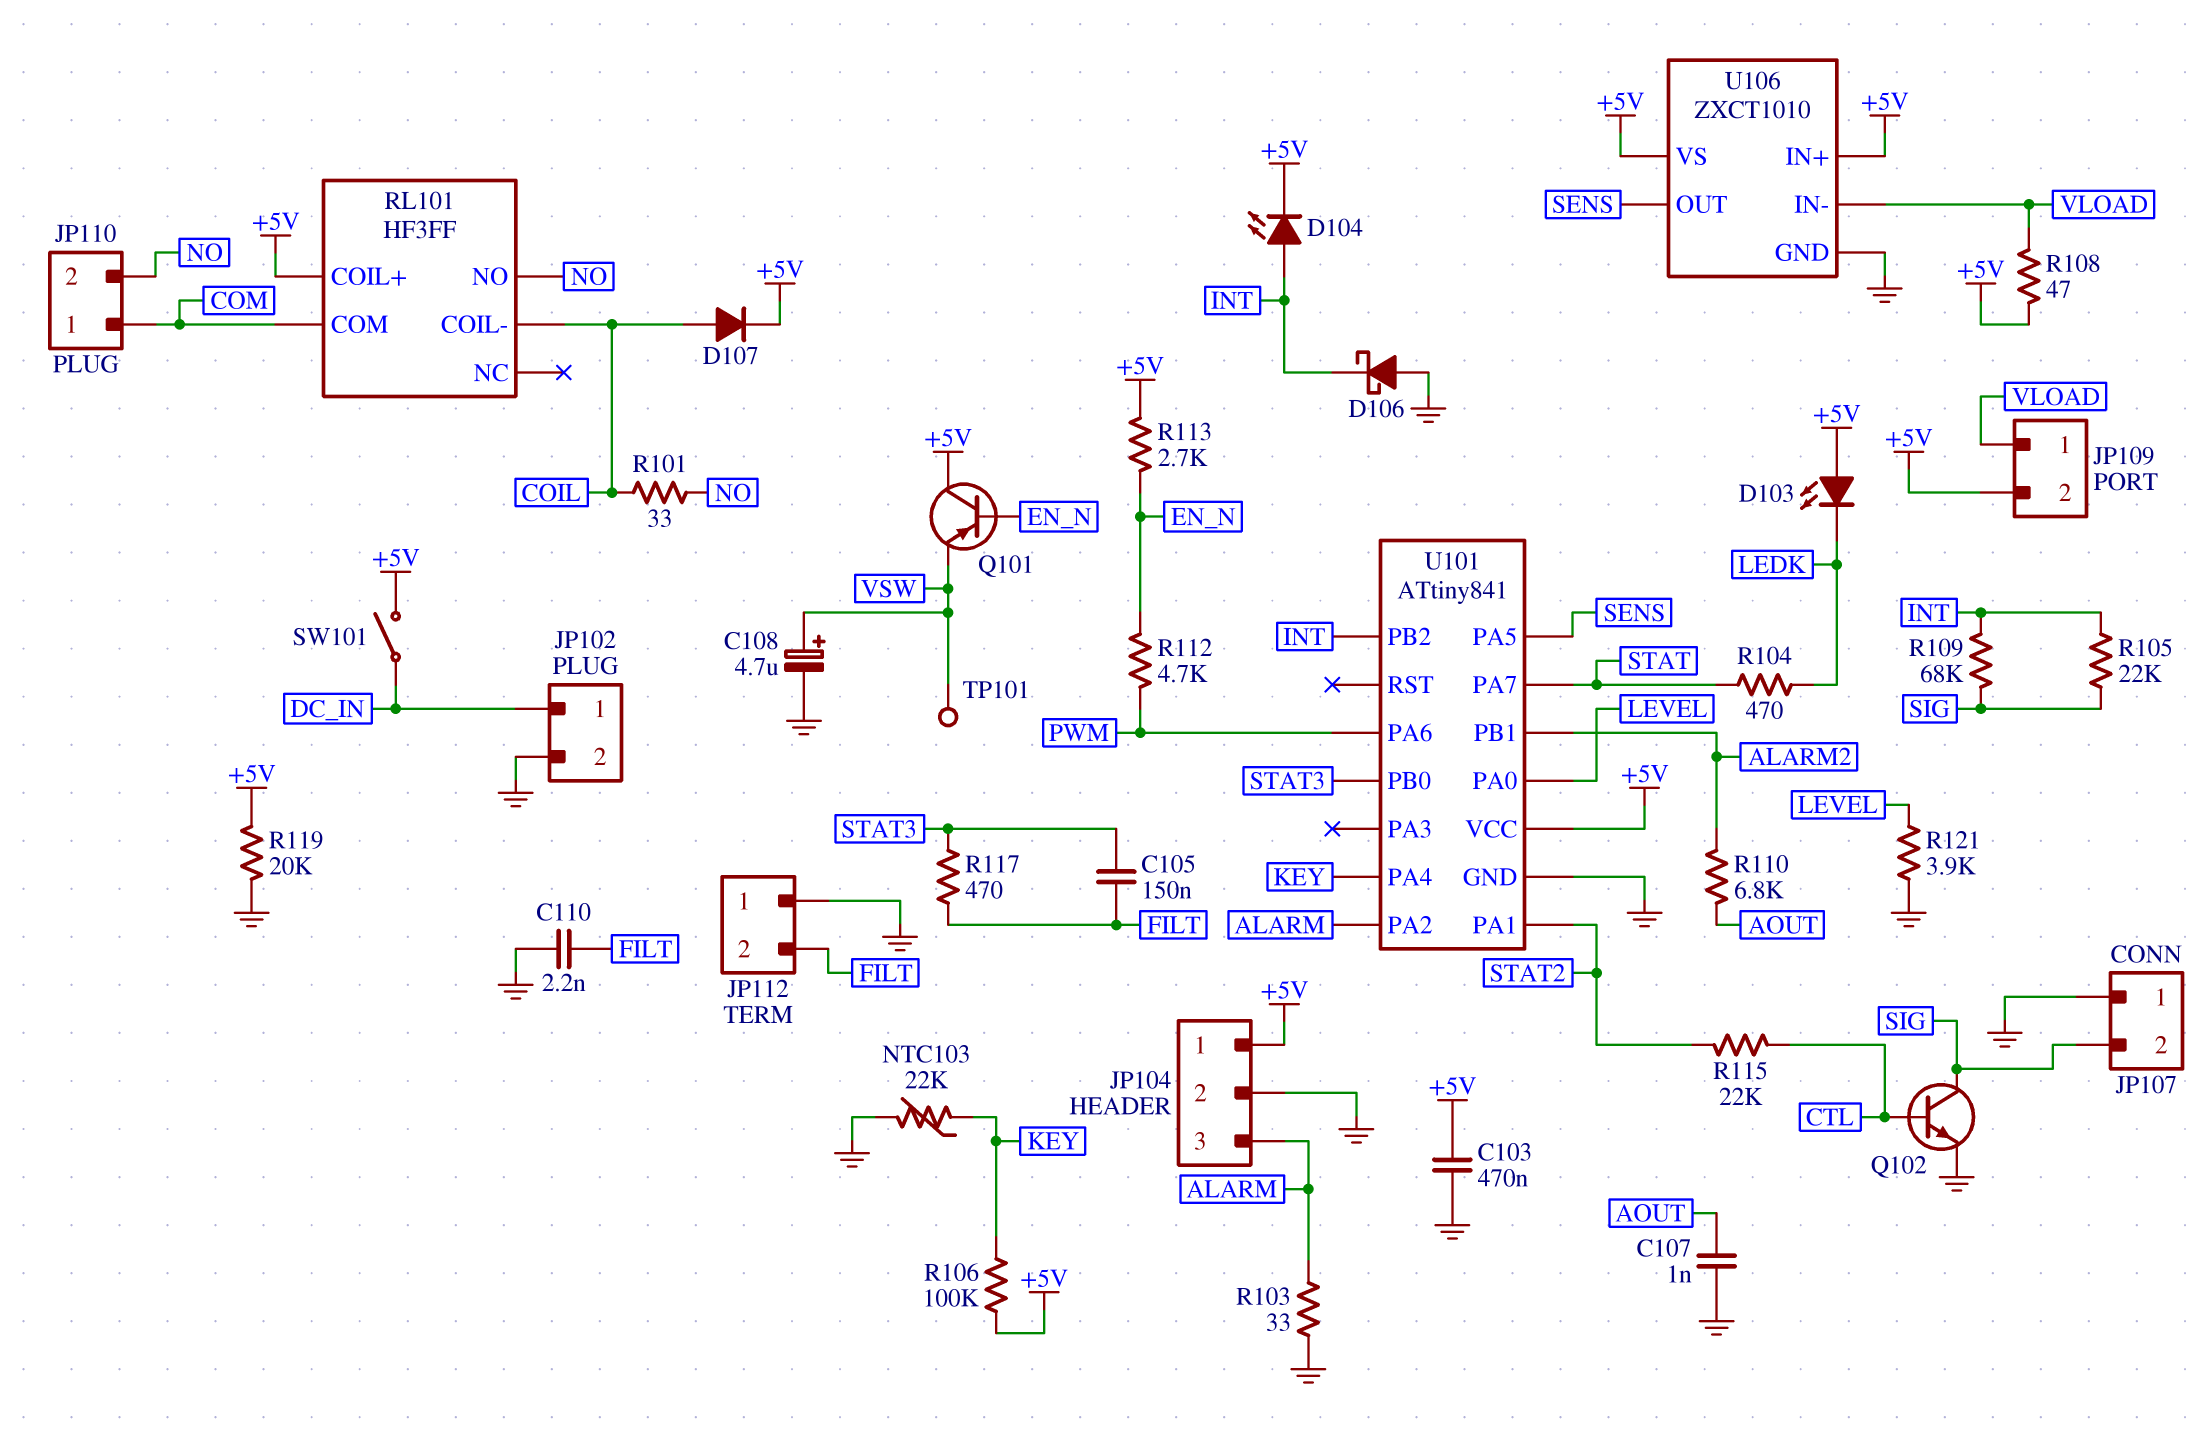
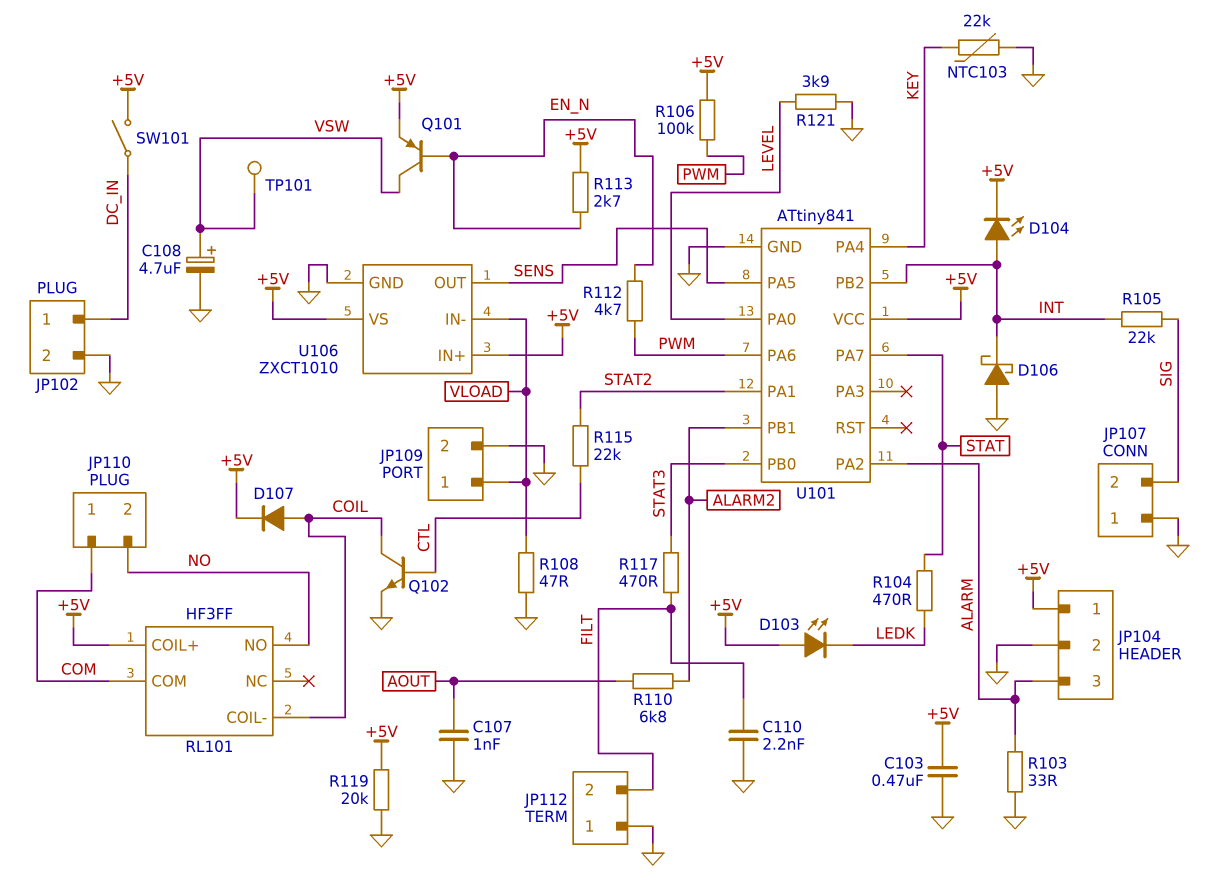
C105: 150nF (FILT, STAT3) -> none
JP109 pin 2: +5V -> GND
Q101: PNP (B EN_N, C +5V, E VSW) -> PNP (B EN_N, C VSW, E +5V)
Q102: NPN (B CTL, C SIG, E GND) -> NPN (B CTL, C COIL, E GND)
R101: 33 (COIL, NO) -> none
R106: 100k (+5V, KEY) -> 100k (+5V, PWM)
R108: 47 (+5V, VLOAD) -> 47 (GND, VLOAD)
R109: 68k (INT, SIG) -> none

